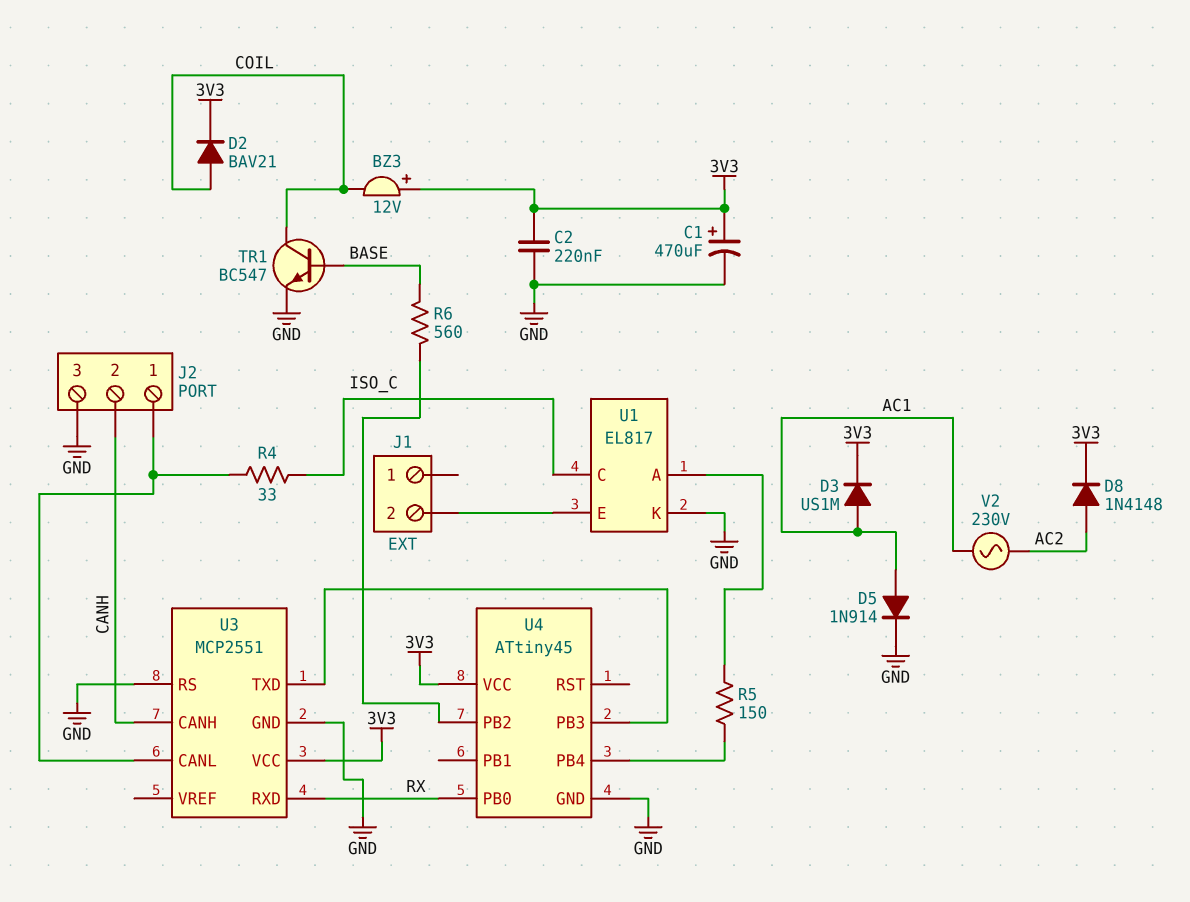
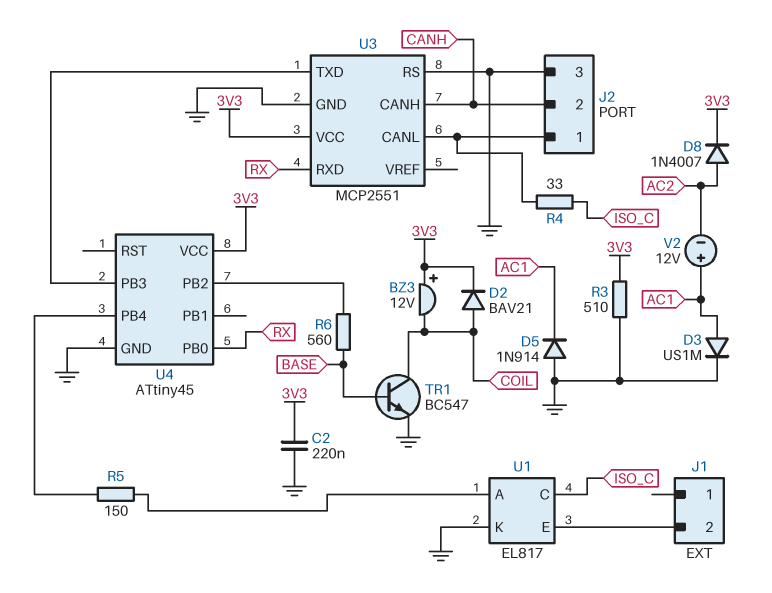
C1: 470uF (plus 3V3, minus GND) -> none
D3: diode US1M (A AC1, K 3V3) -> diode US1M (A AC1, K GND)
D5: diode 1N914 (A AC1, K GND) -> diode 1N914 (A GND, K AC1)
D8: diode 1N4148 (A AC2, K 3V3) -> diode 1N4007 (A AC2, K 3V3)
R3: none -> 510 (3V3, GND)
V2: AC 230V (AC1, AC2) -> 12V (plus AC1, minus AC2)

